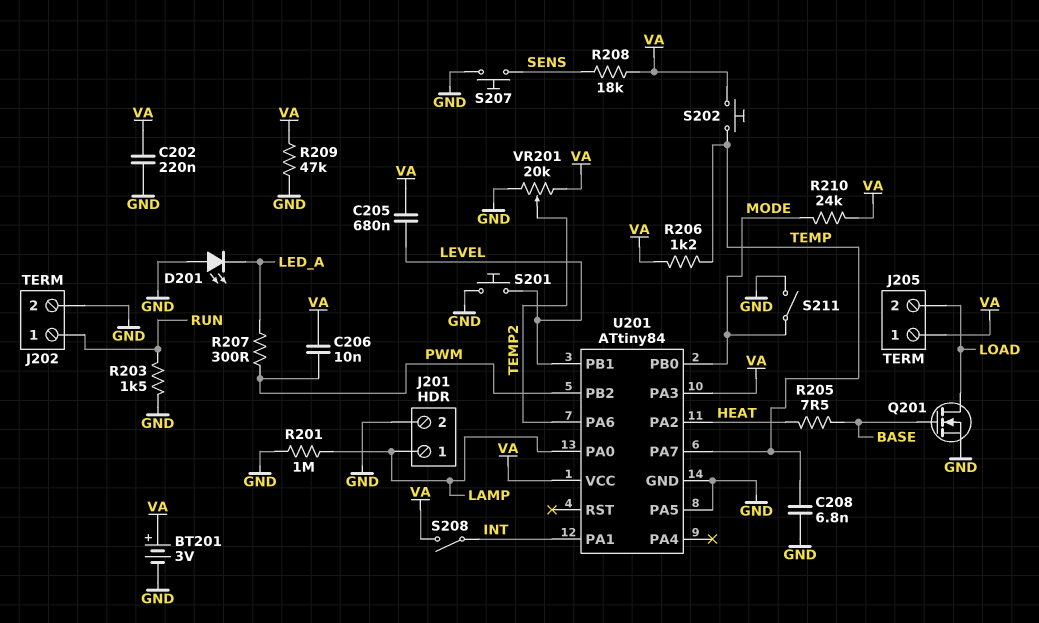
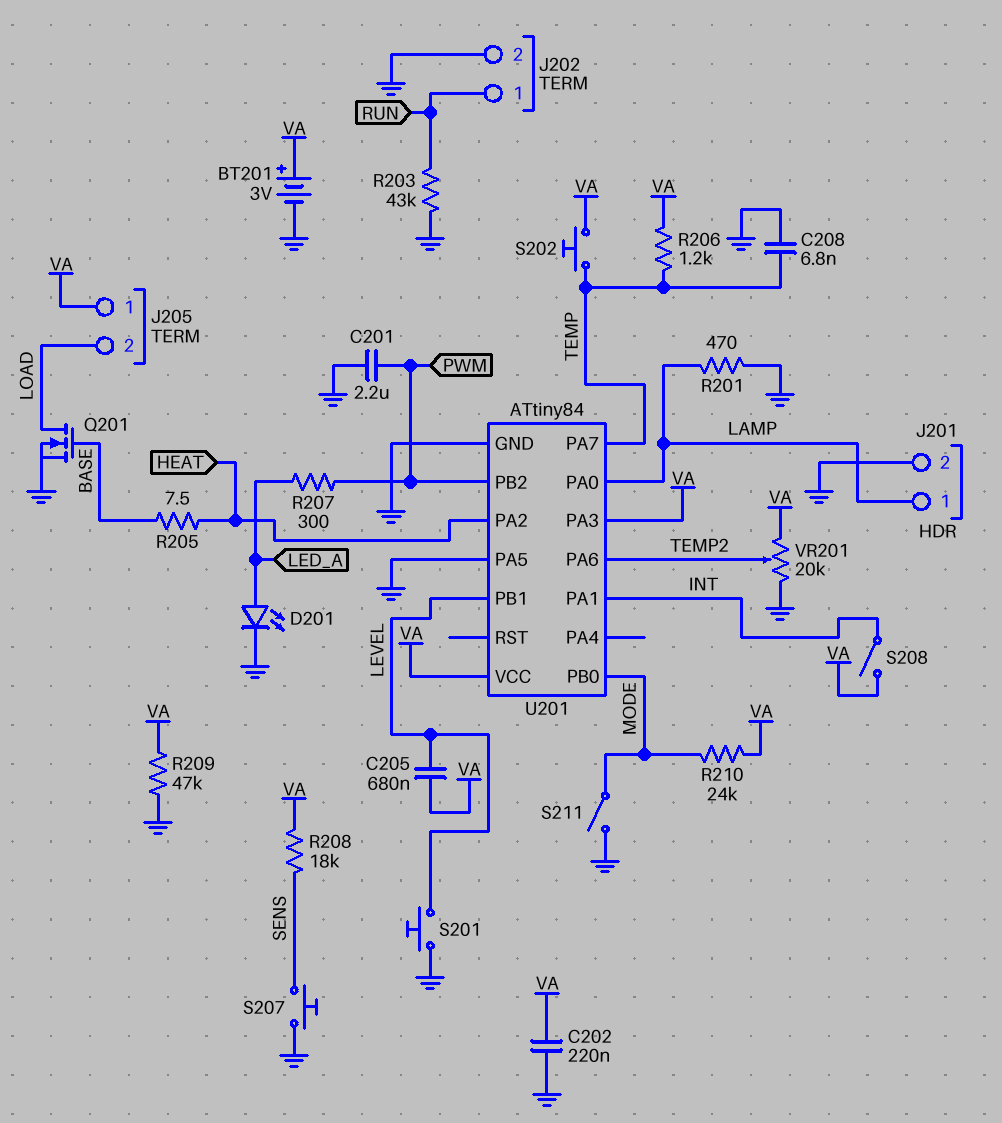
C201: none -> 2.2uF (GND, PWM)
C206: 10nF (PWM, VA) -> none
D201: LED (A GND, K LED_A) -> LED (A LED_A, K GND)
R201: 1M (GND, LAMP) -> 470 (GND, LAMP)
R203: 1.5k (GND, RUN) -> 43k (GND, RUN)

